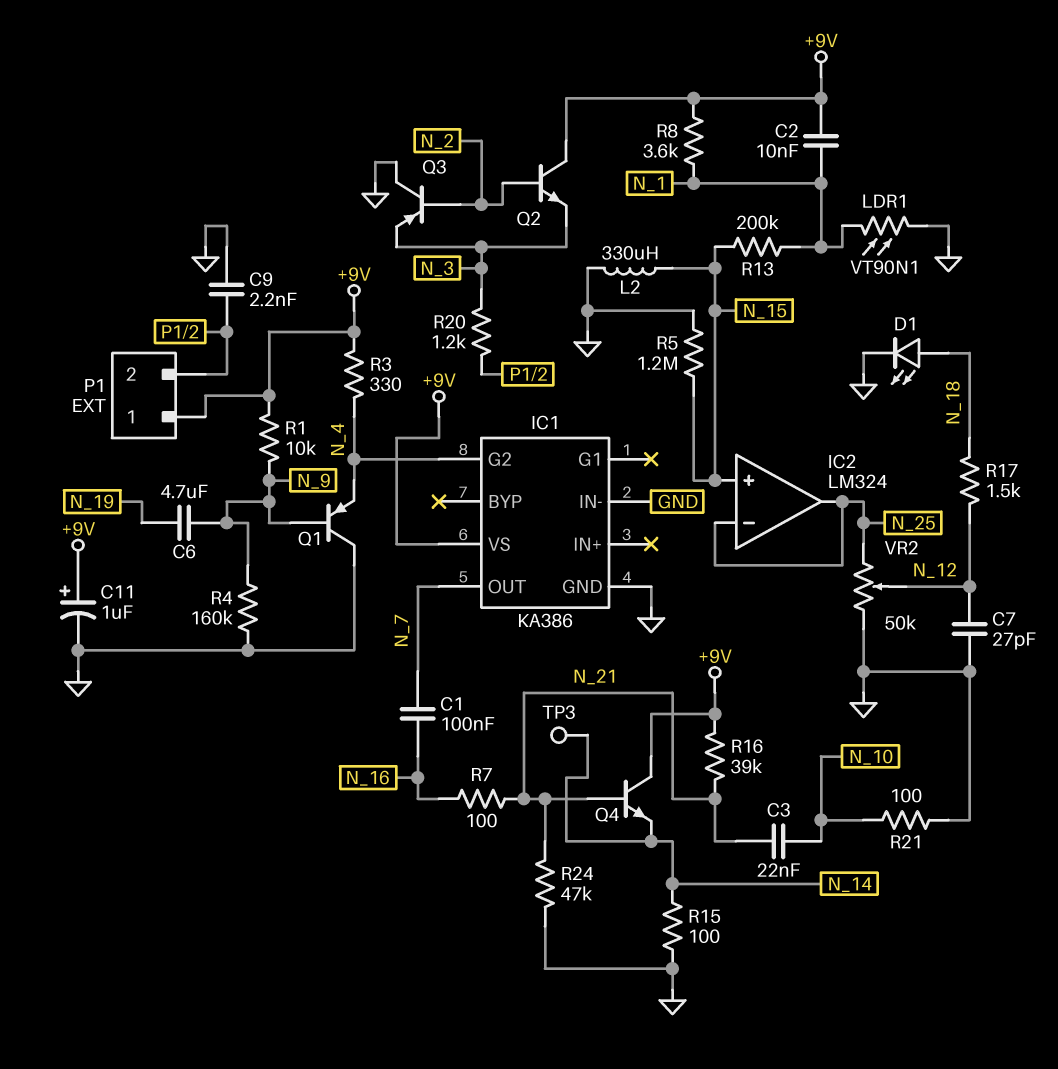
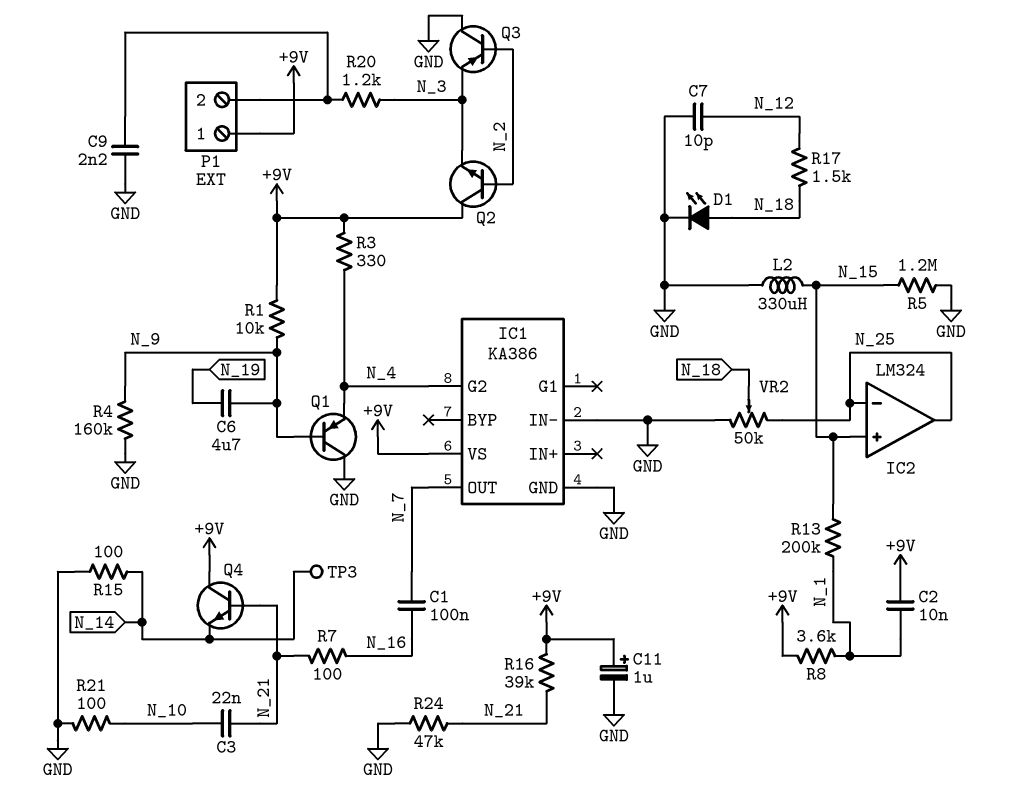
C7: 27pF (GND, N_12) -> 10pF (GND, N_12)
LDR1: VT90N1 (GND, N_1) -> none
VR2: 50k (GND, N_25, wiper N_12) -> 50k (GND, N_25, wiper N_18)

